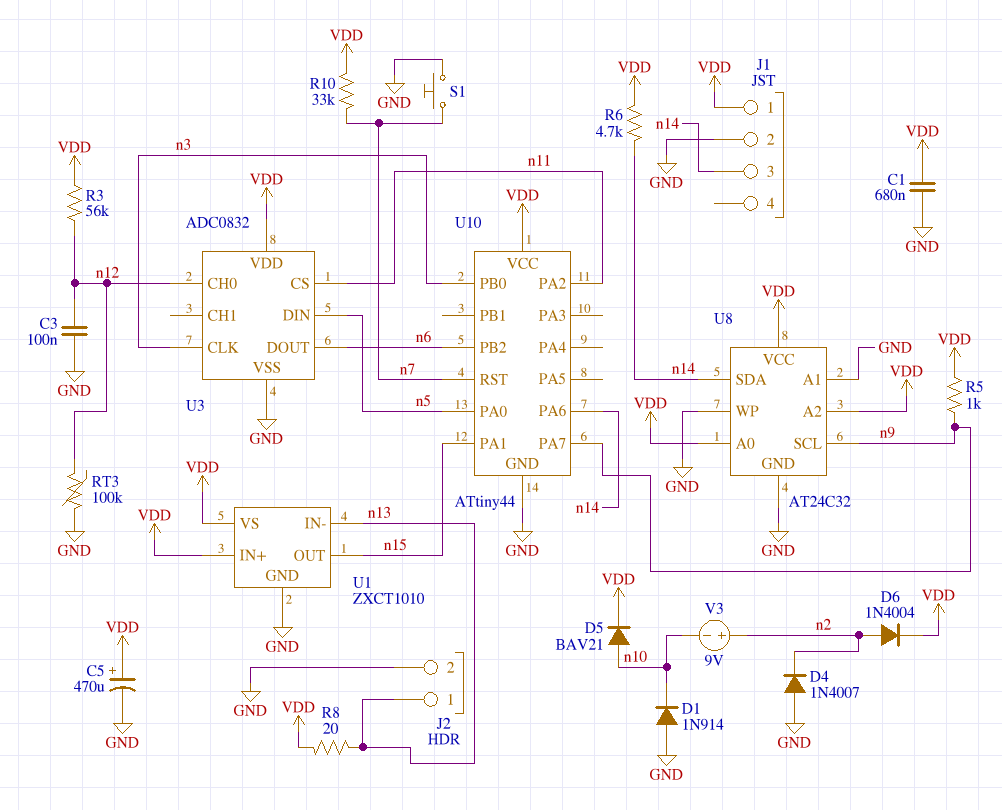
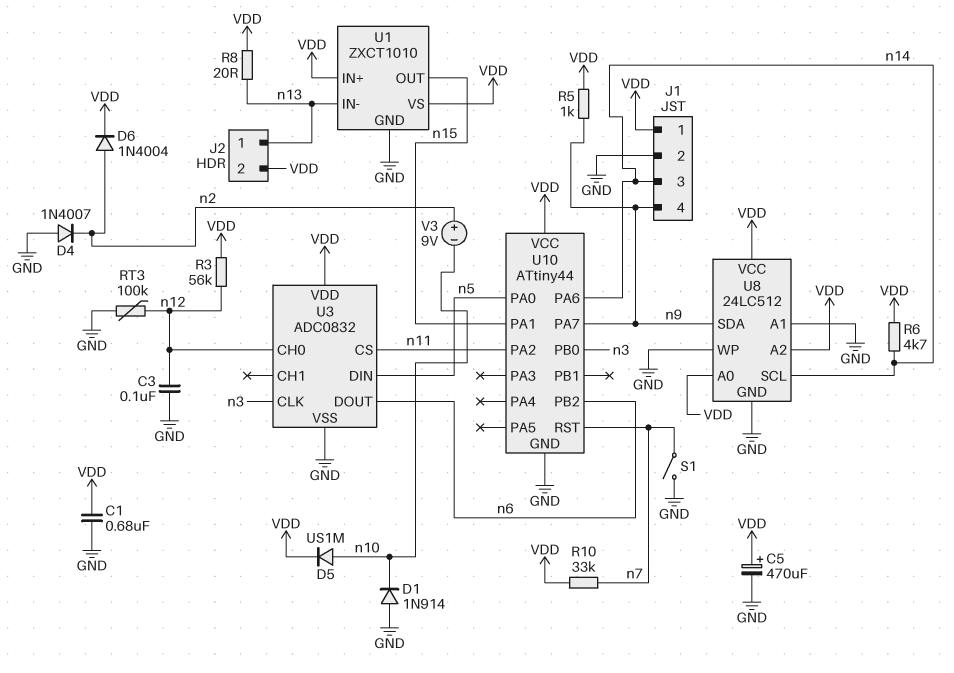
D5: diode BAV21 (A n10, K VDD) -> diode US1M (A n10, K VDD)
J1 pin 4: none -> n9
J2 pin 2: GND -> VDD
S1: button (GND, n7) -> switch (GND, n7)
U8: AT24C32 -> 24LC512
U8 pin SCL: n9 -> n14
U8 pin SDA: n14 -> n9

